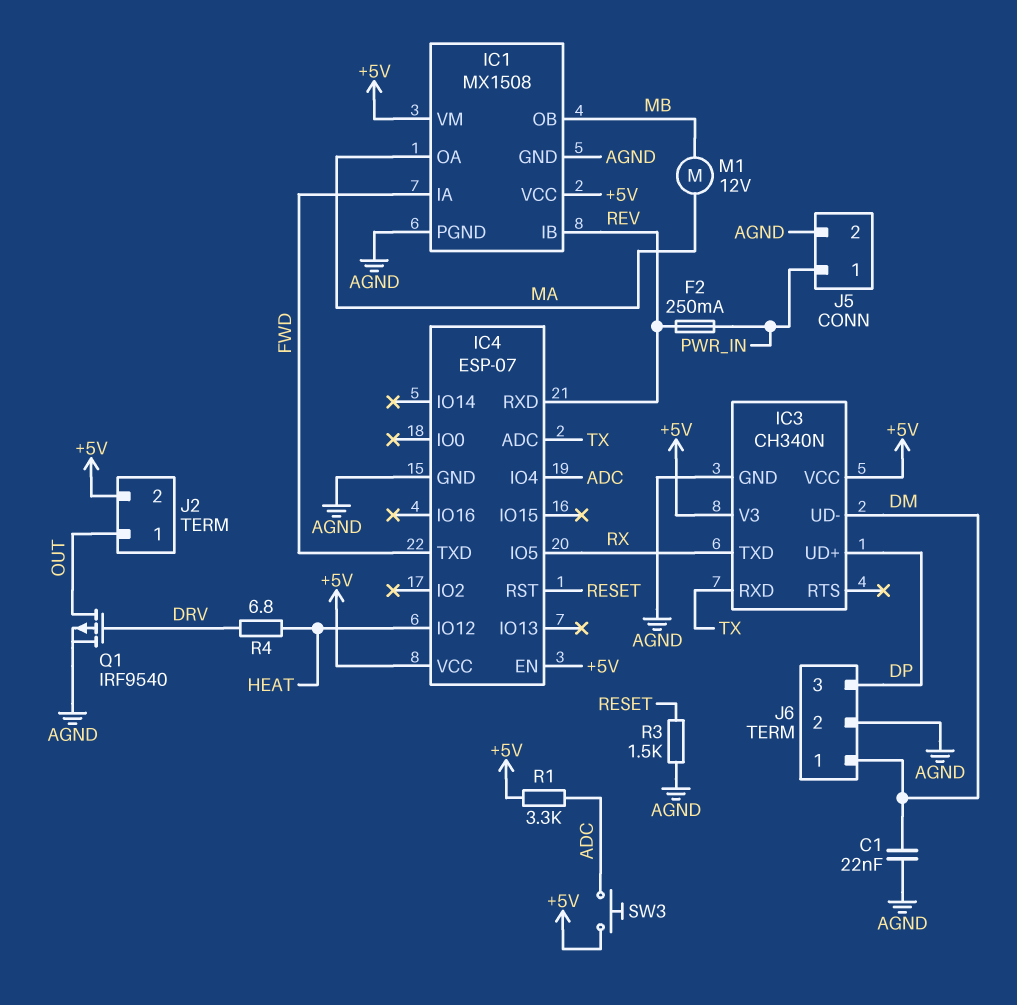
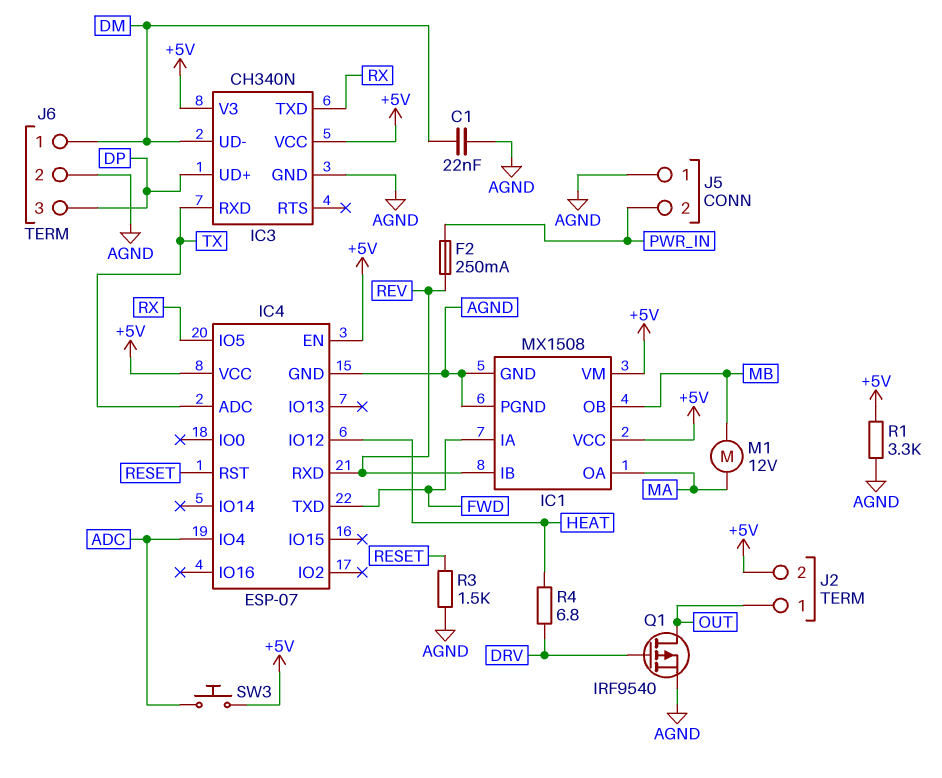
J5 pin 1: PWR_IN -> AGND
J5 pin 2: AGND -> PWR_IN
R1: 3.3k (+5V, ADC) -> 3.3k (+5V, AGND)

